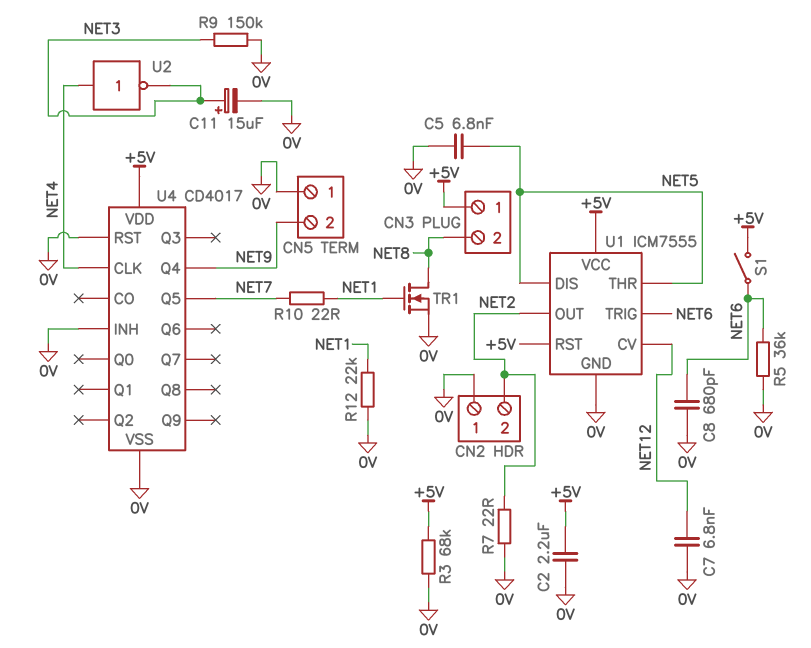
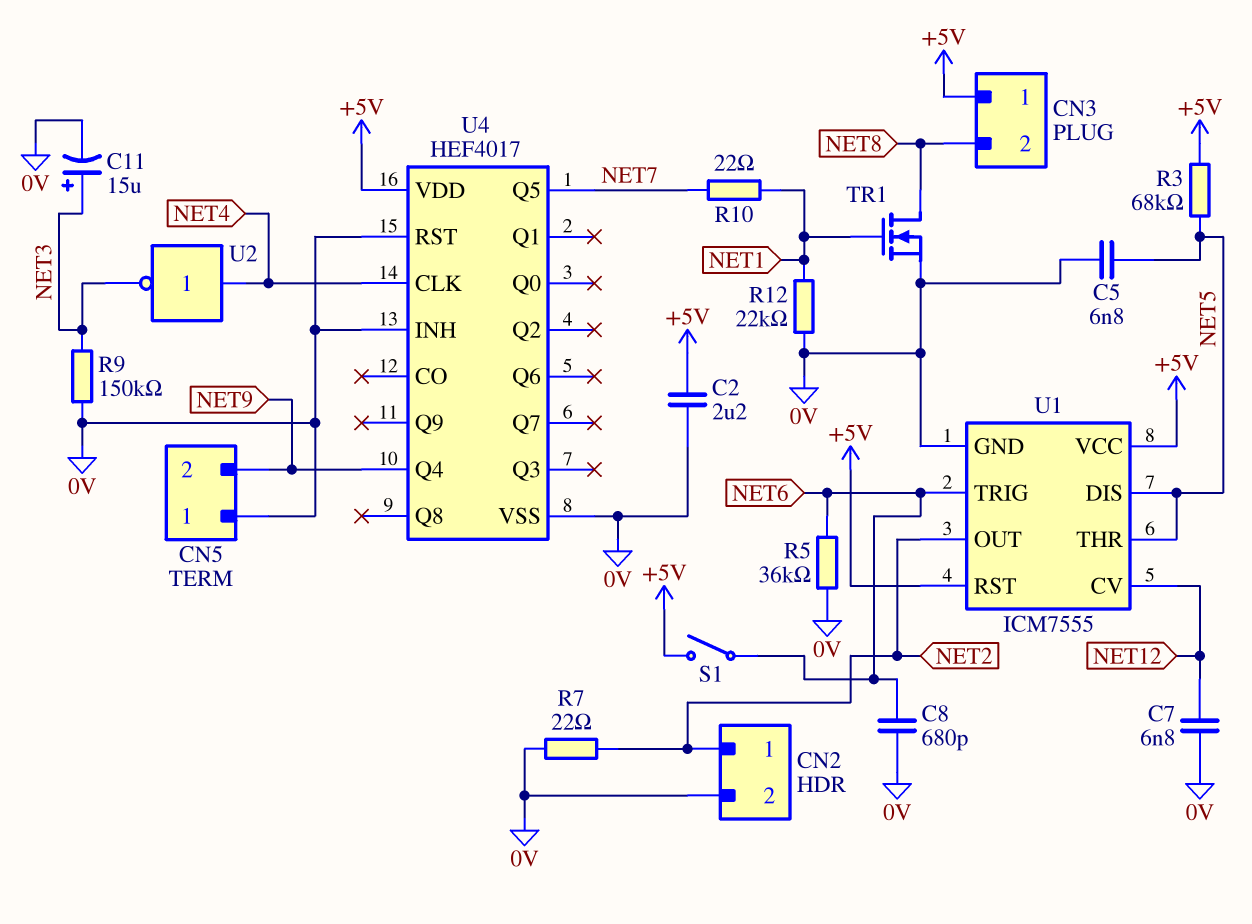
CN2 pin 1: 0V -> NET2
CN2 pin 2: NET2 -> 0V
R3: 68k (+5V, 0V) -> 68k (+5V, NET5)
U4: CD4017 -> HEF4017

